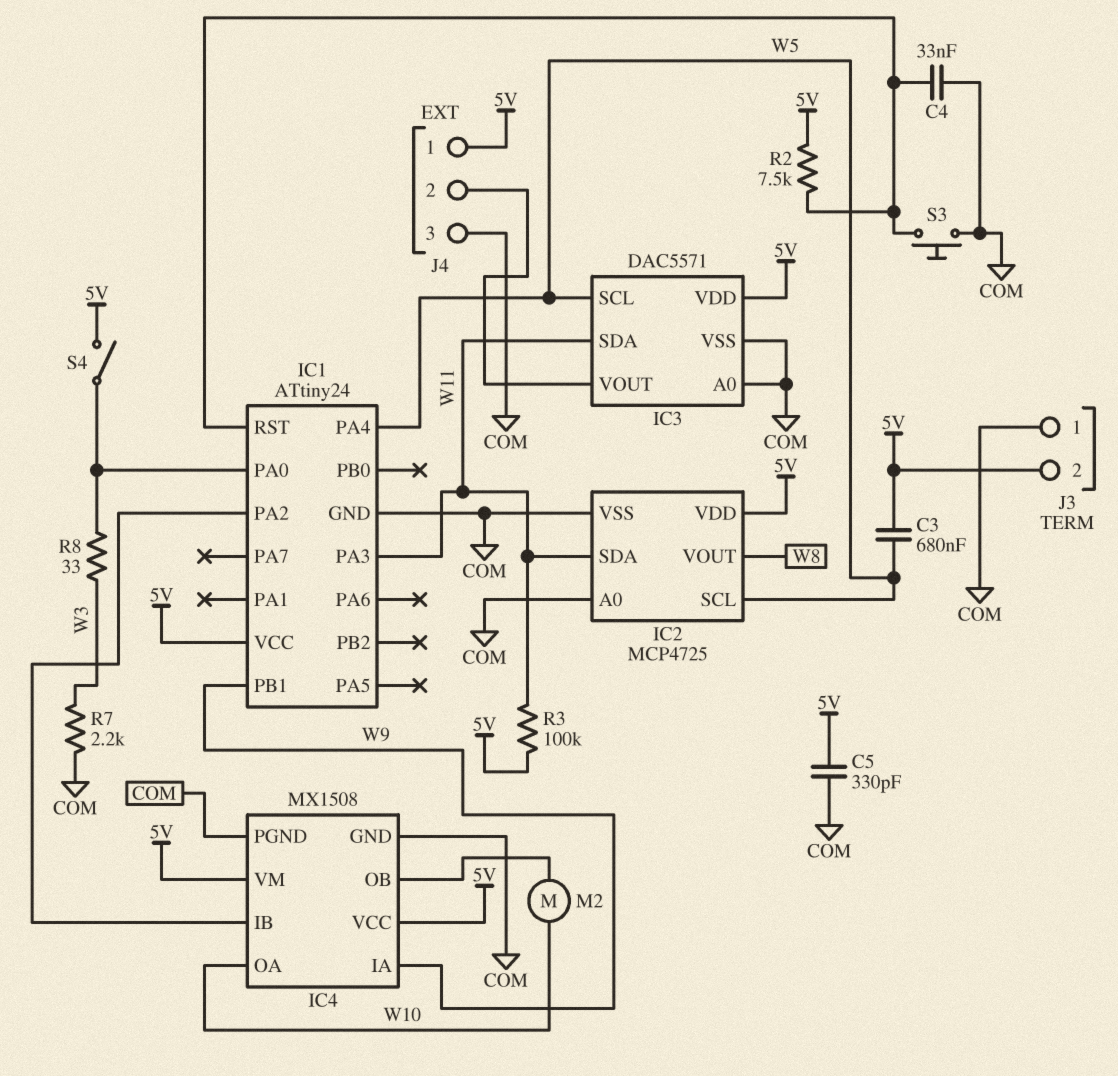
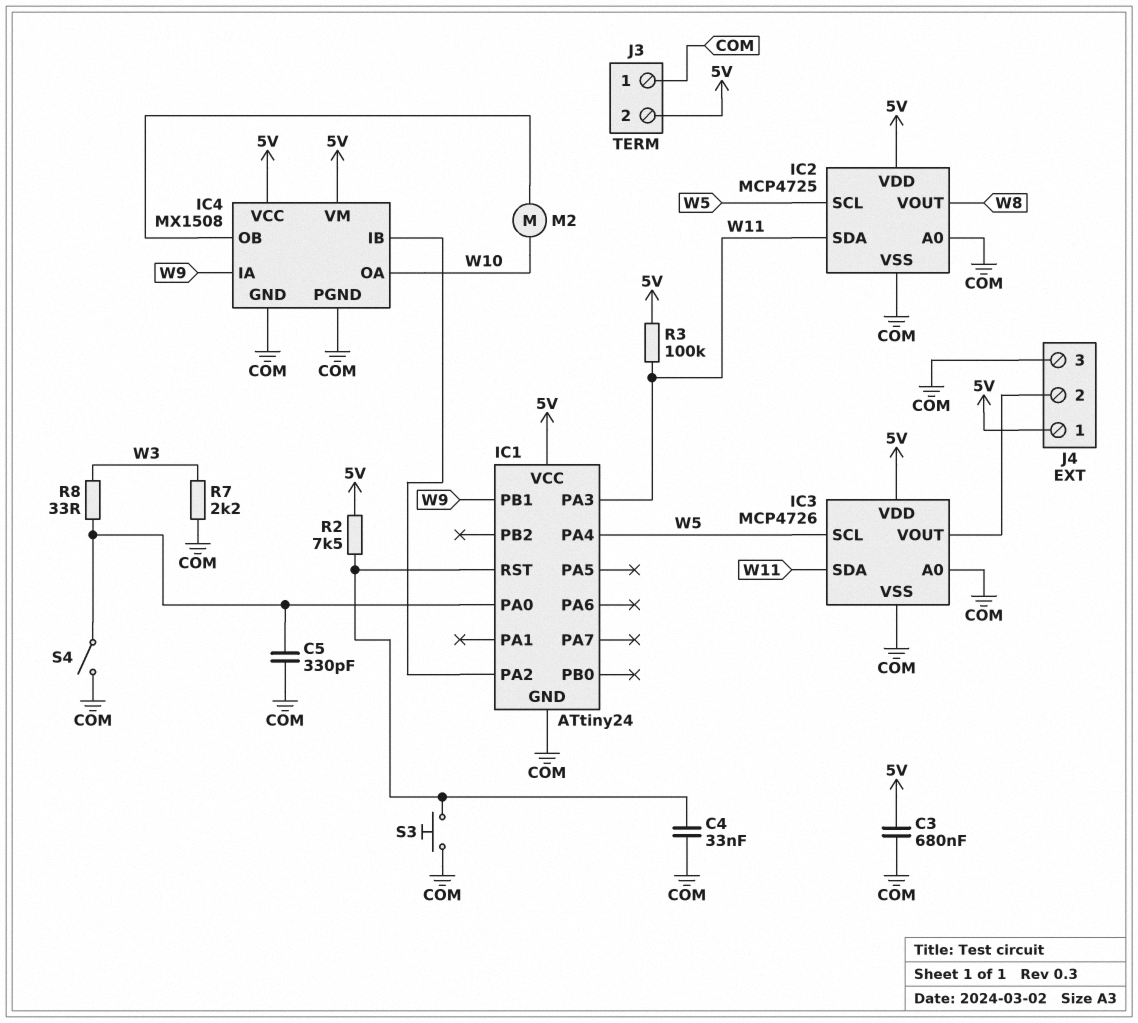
C3: 680nF (5V, W5) -> 680nF (5V, COM)
C5: 330pF (5V, COM) -> 330pF (COM, IC1/PA0)
IC3: DAC5571 -> MCP4726
S4: switch (5V, IC1/PA0) -> switch (COM, IC1/PA0)

